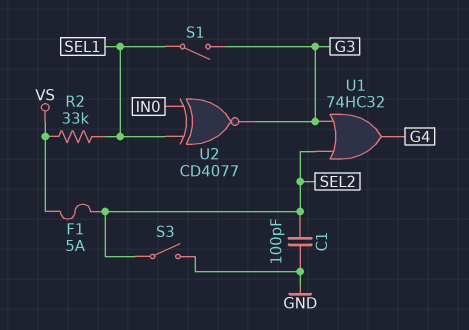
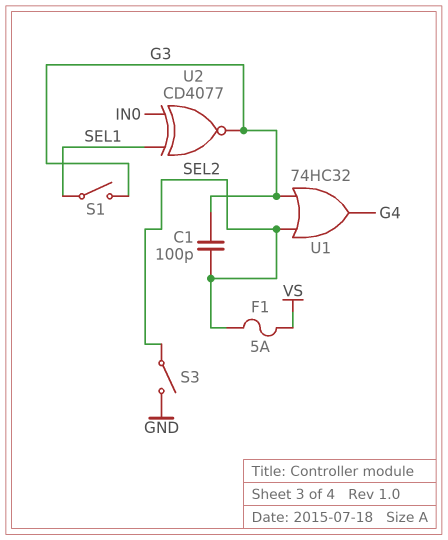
C1: 100pF (GND, SEL2) -> 100pF (G3, SEL2)
R2: 33k (SEL1, VS) -> none

